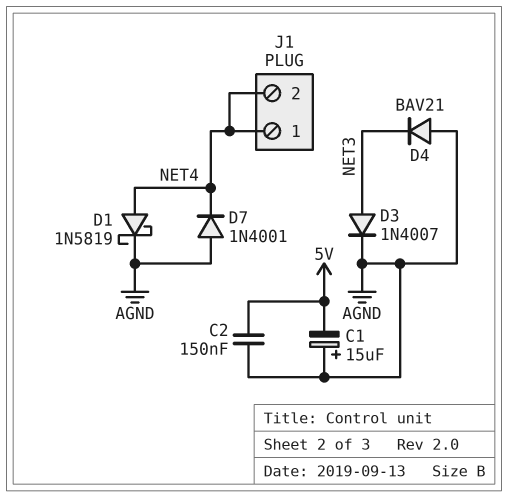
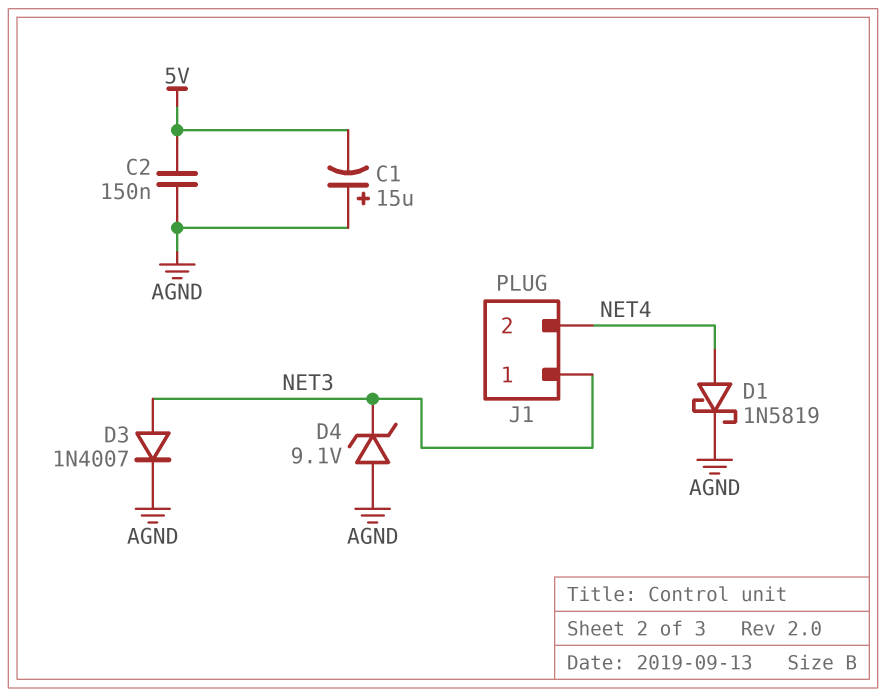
D4: diode BAV21 (A AGND, K NET3) -> zener 9.1V (A AGND, K NET3)
D7: diode 1N4001 (A AGND, K NET4) -> none
J1 pin 1: NET4 -> NET3

